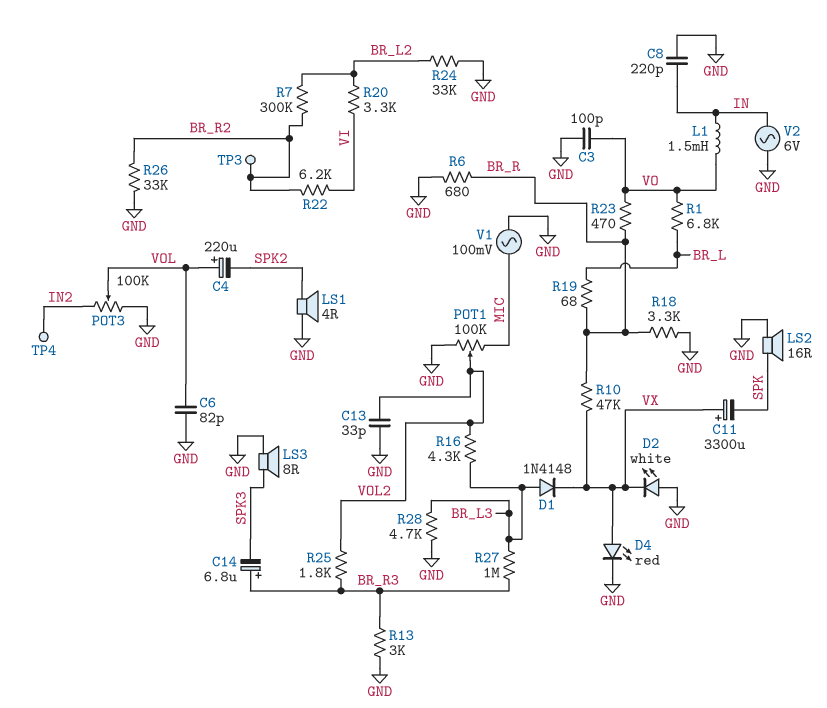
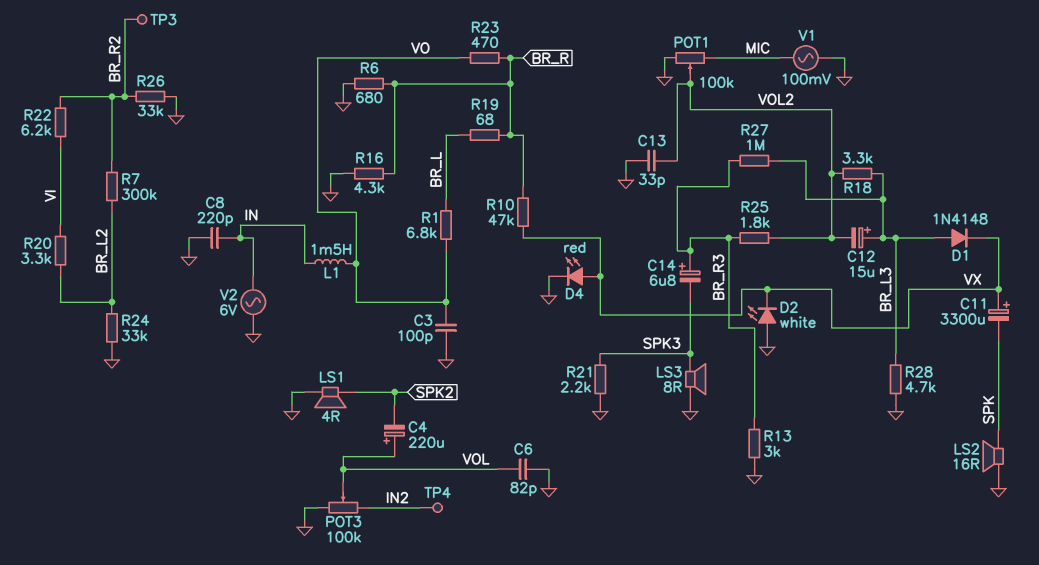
C12: none -> 15uF (plus BR_L3, minus VOL2)
R16: 4.3k (BR_L3, VOL2) -> 4.3k (BR_R, GND)
R18: 3.3k (BR_R, GND) -> 3.3k (BR_L3, VOL2)
R21: none -> 2.2k (GND, SPK3)

